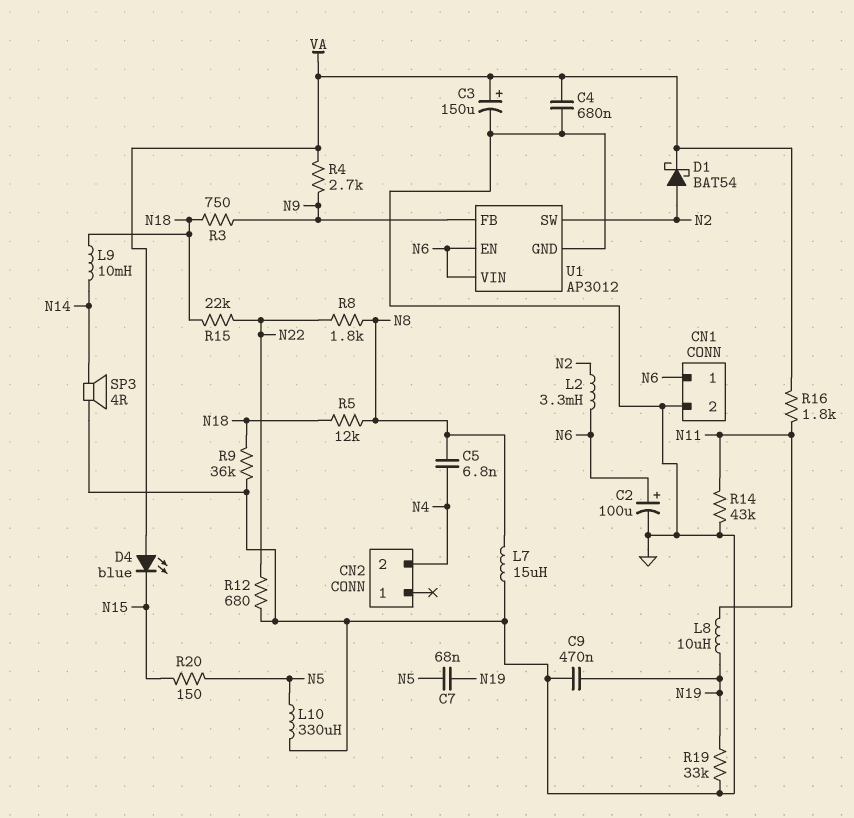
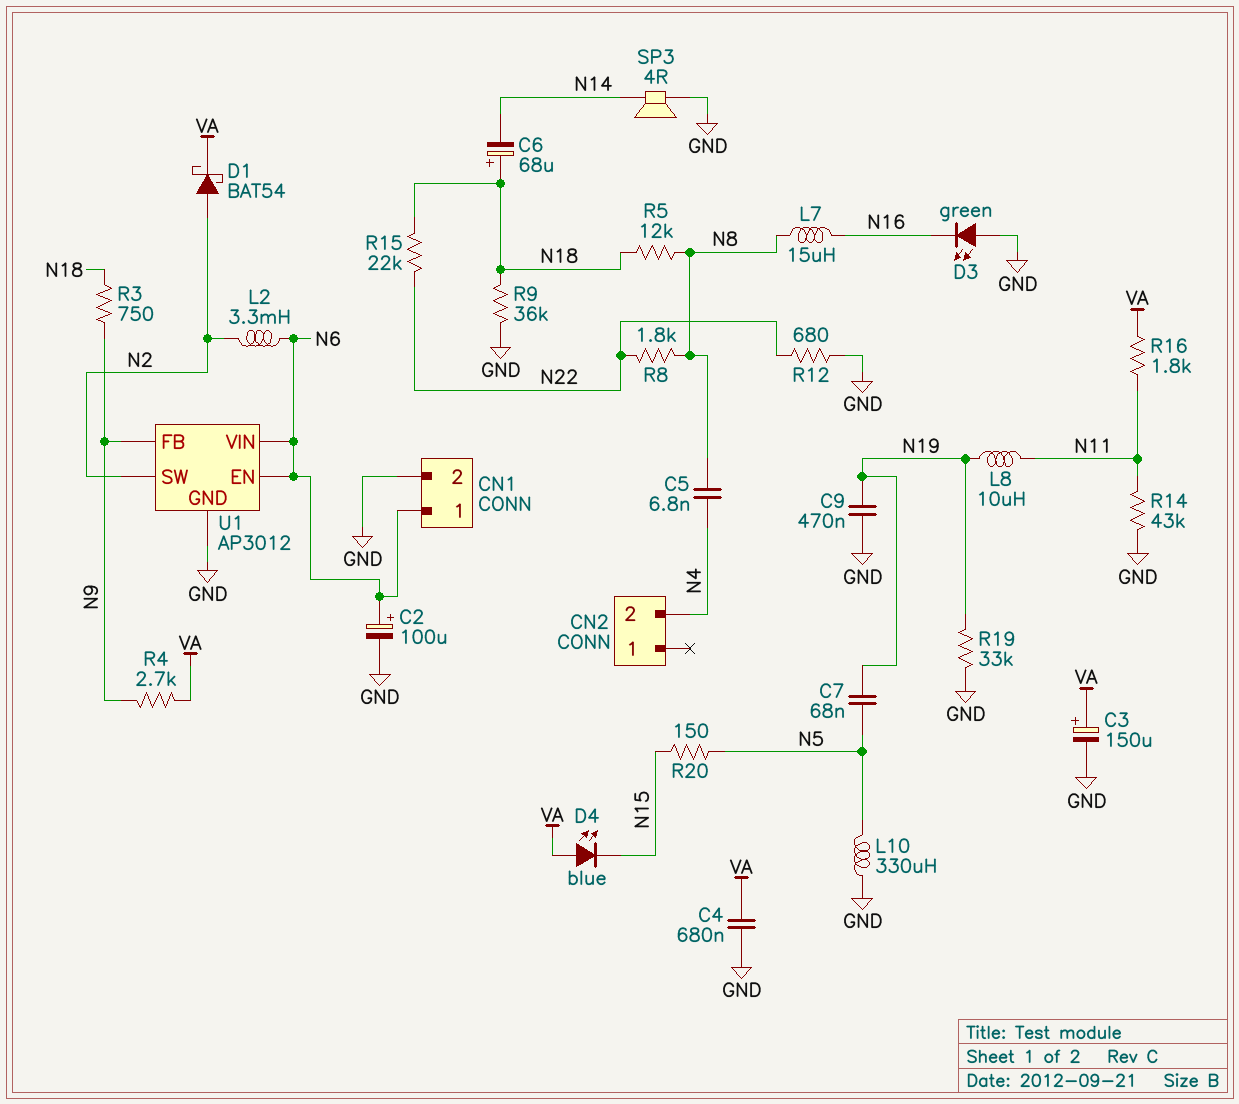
C6: none -> 68uF (plus N18, minus N14)
D3: none -> LED green (A GND, K N16)
L7: 15uH (GND, N8) -> 15uH (N8, N16)
L9: 10mH (N14, N18) -> none

